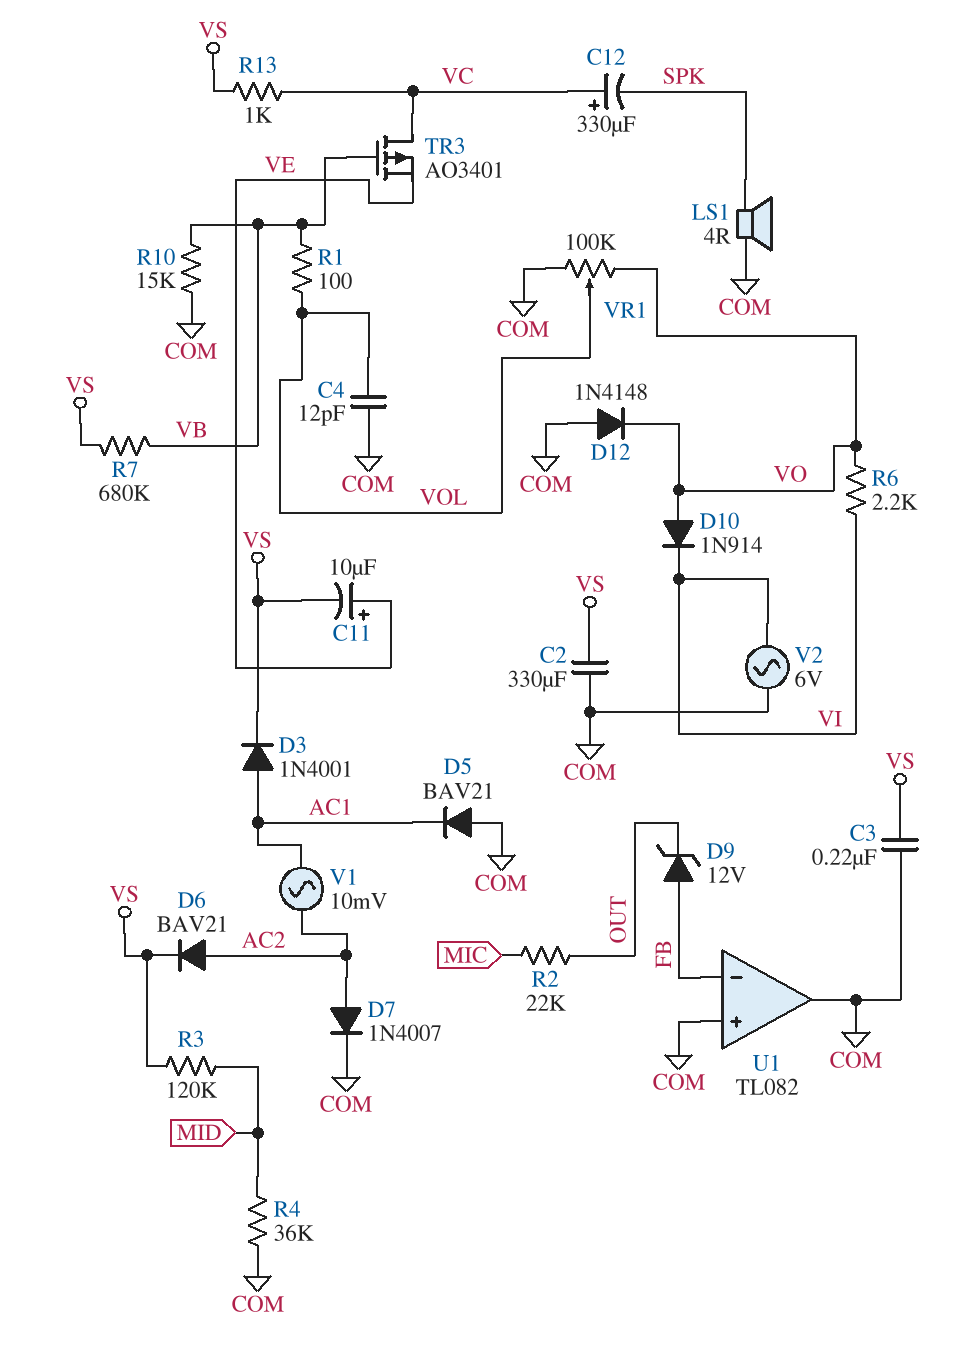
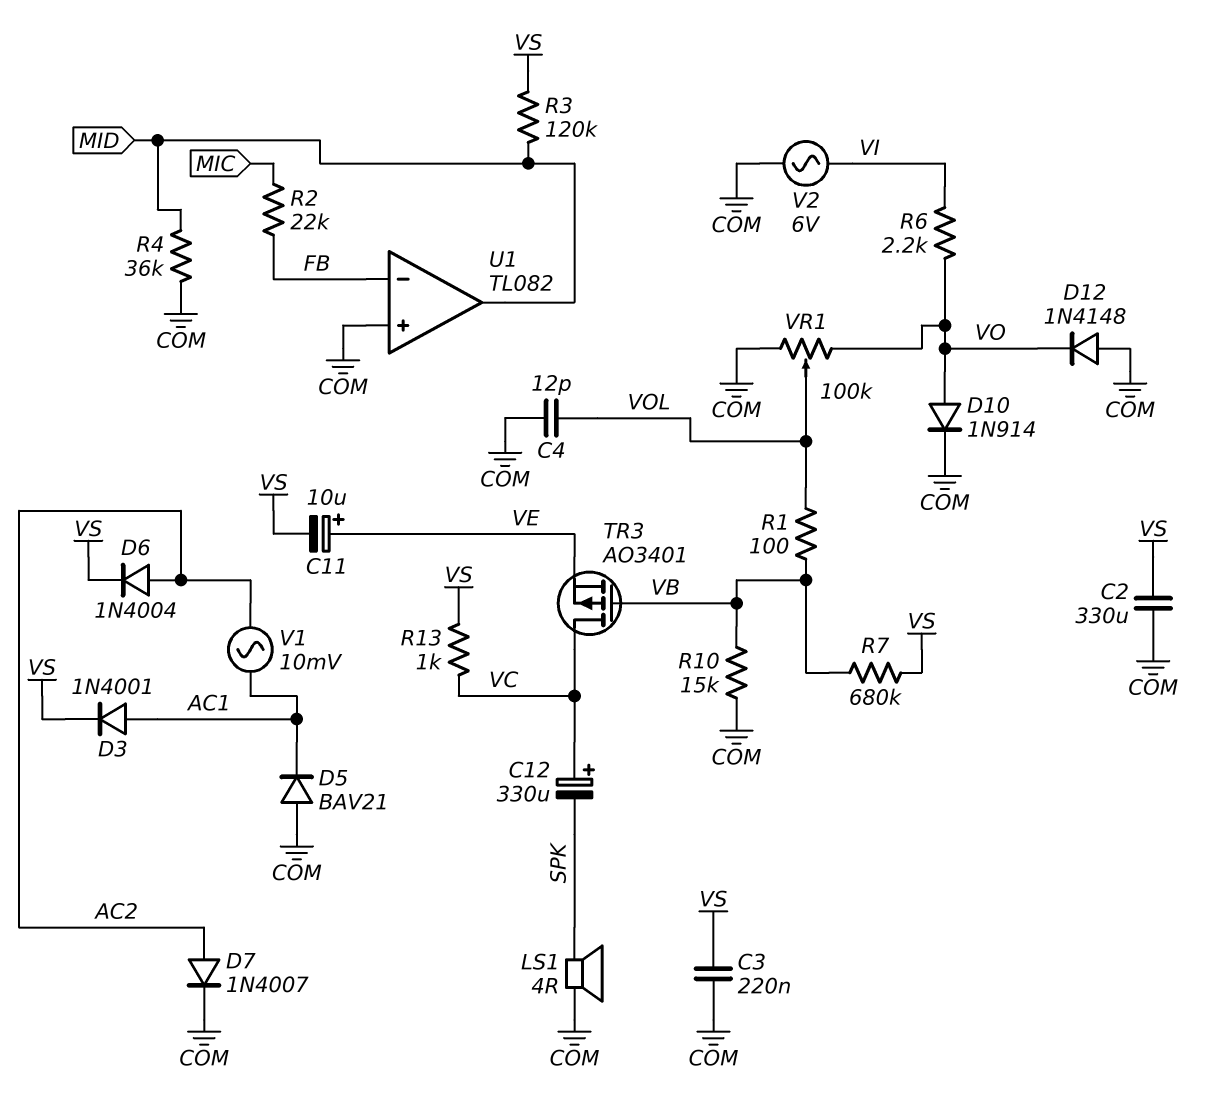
D6: diode BAV21 (A AC2, K VS) -> diode 1N4004 (A AC2, K VS)
D9: zener 12V (A FB, K OUT) -> none
D10: diode 1N914 (A VO, K VI) -> diode 1N914 (A VO, K COM)
R2: 22k (MIC, OUT) -> 22k (FB, MIC)
U1 pin out: COM -> MID

